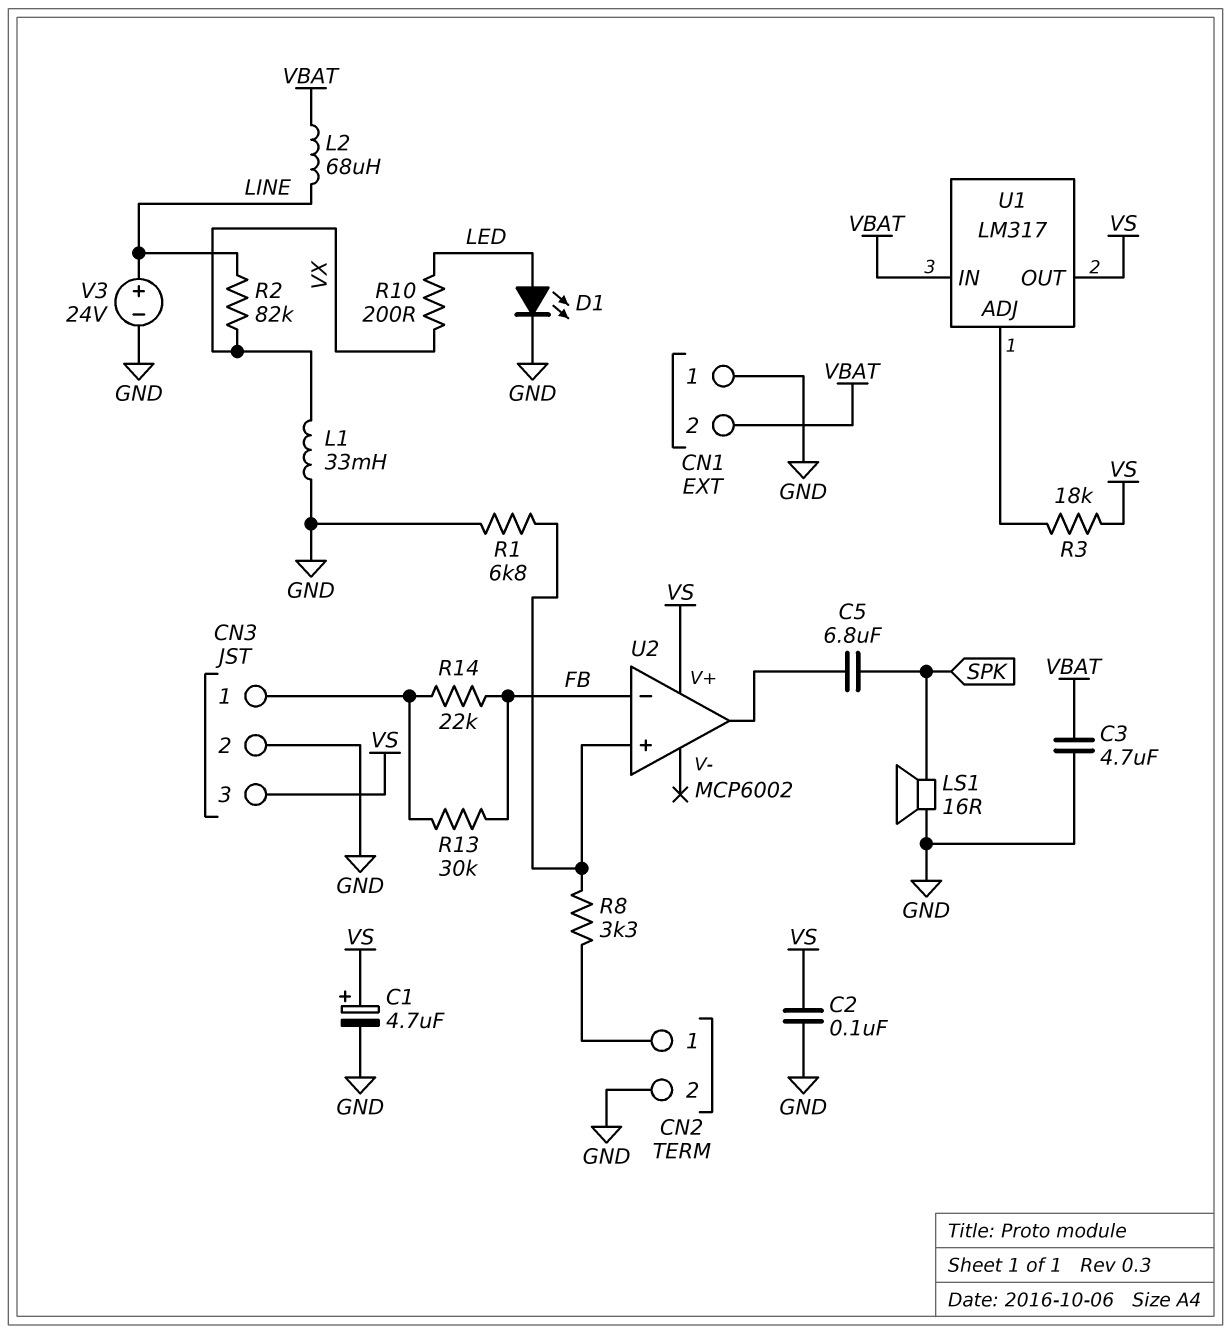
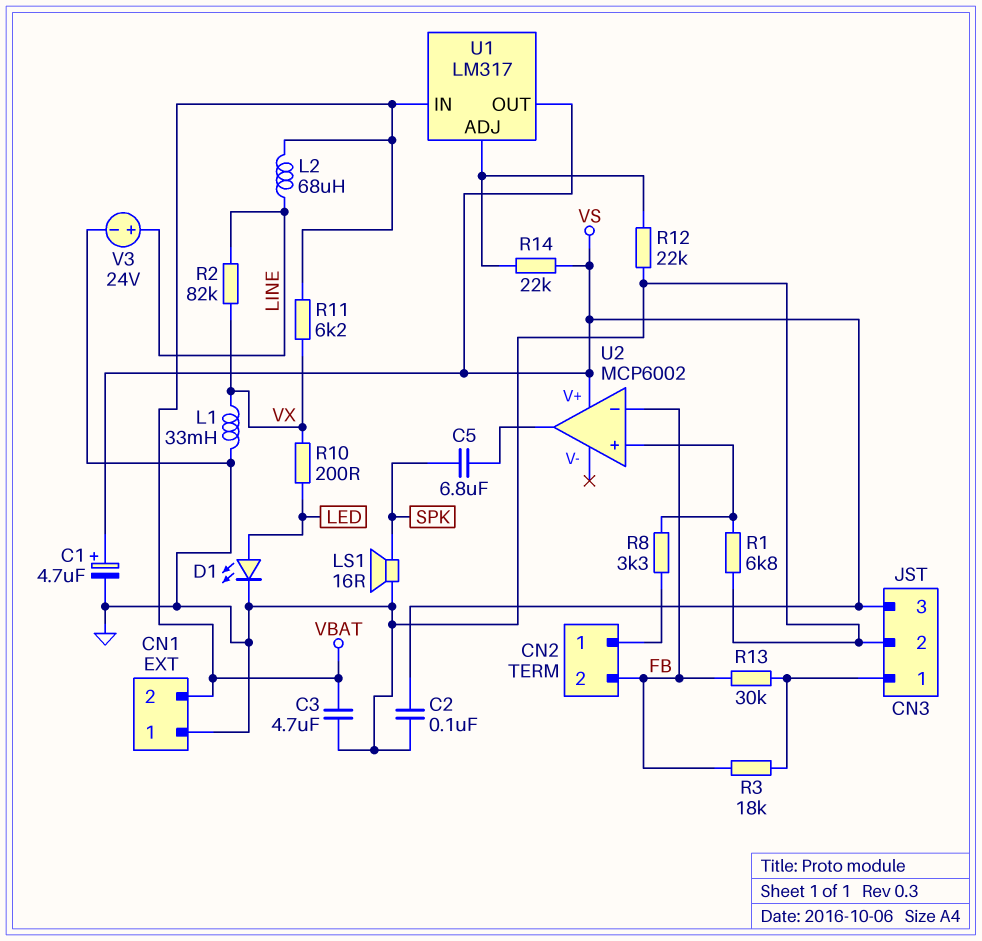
CN2 pin 2: GND -> FB
R3: 18k (U1/ADJ, VS) -> 18k (CN3/1, FB)
R11: none -> 6.2k (VBAT, VX)
R12: none -> 22k (GND, U1/ADJ)
R14: 22k (CN3/1, FB) -> 22k (U1/ADJ, VS)

